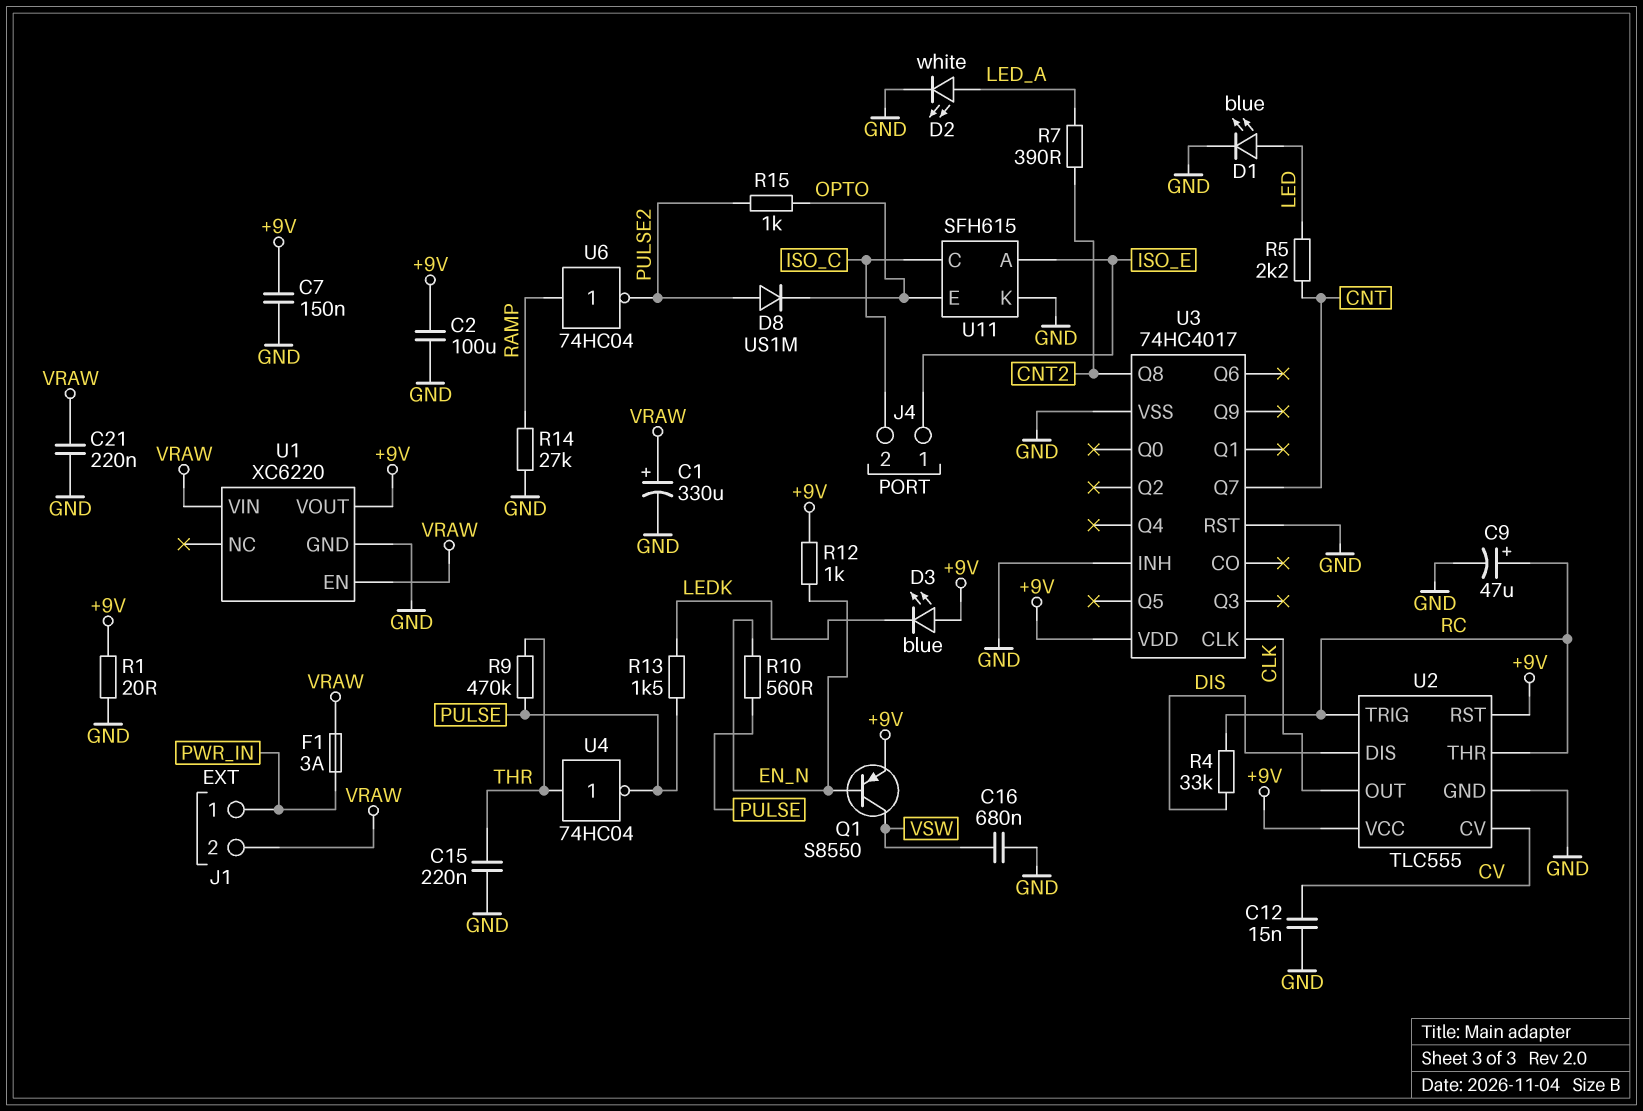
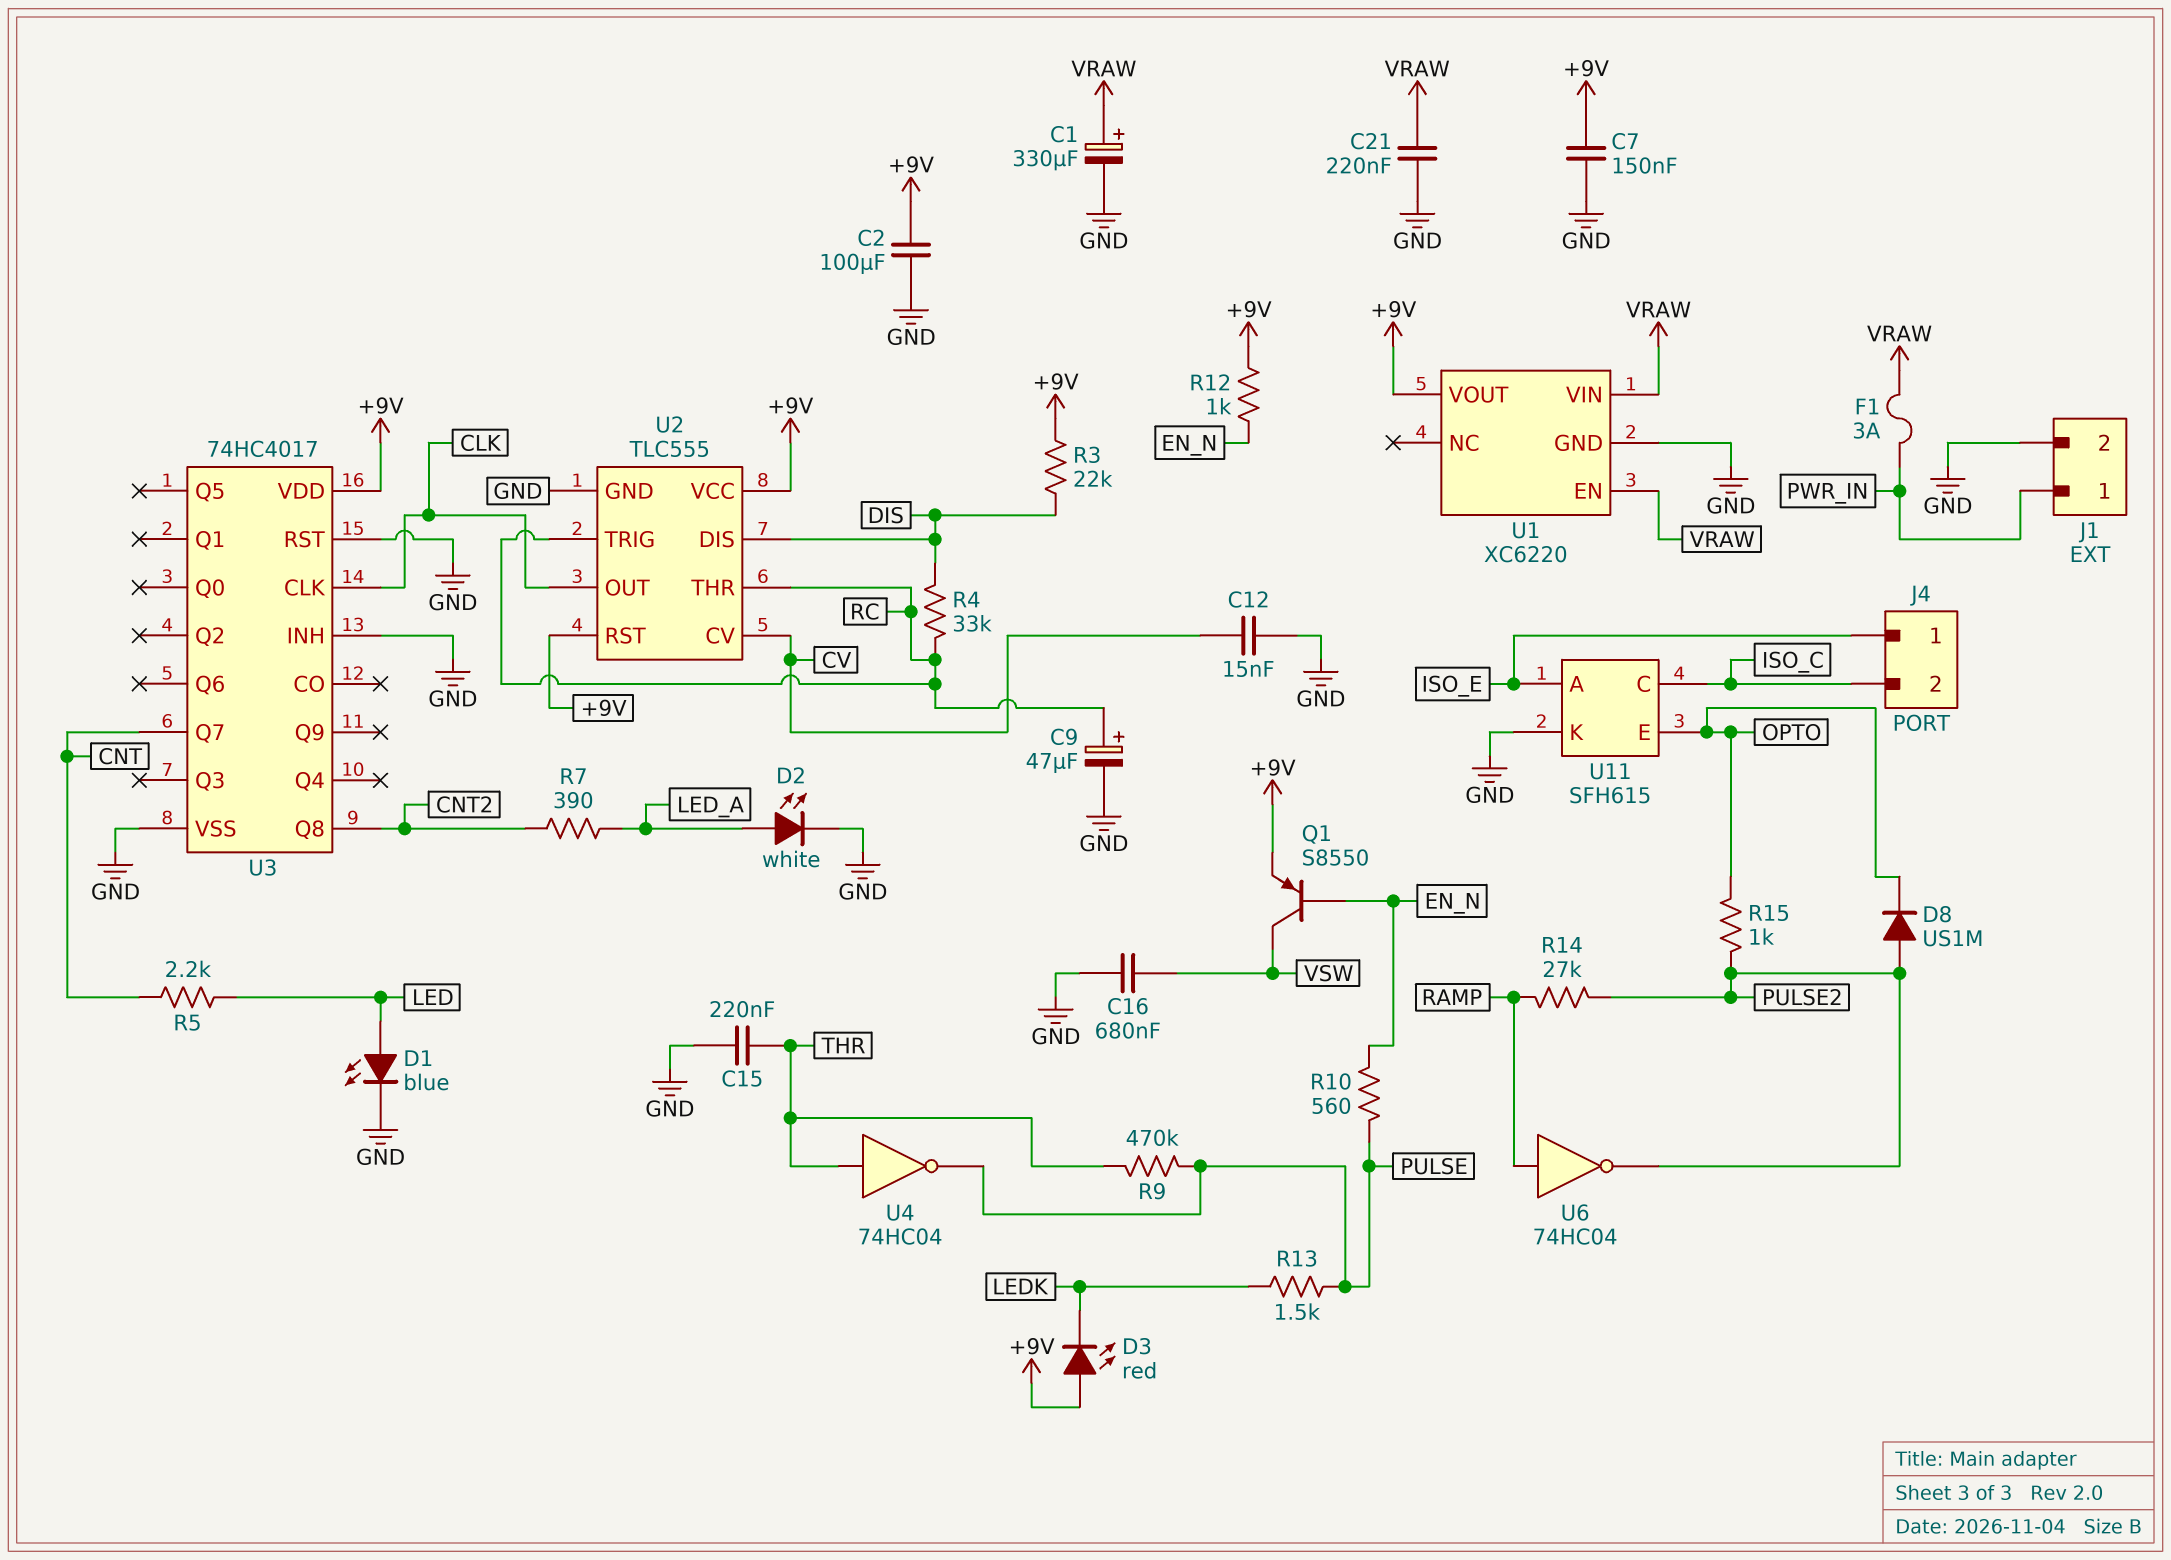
D3: LED blue (A +9V, K LEDK) -> LED red (A +9V, K LEDK)
J1 pin 2: VRAW -> GND
R1: 20 (+9V, GND) -> none
R3: none -> 22k (+9V, DIS)
R14: 27k (GND, RAMP) -> 27k (PULSE2, RAMP)

